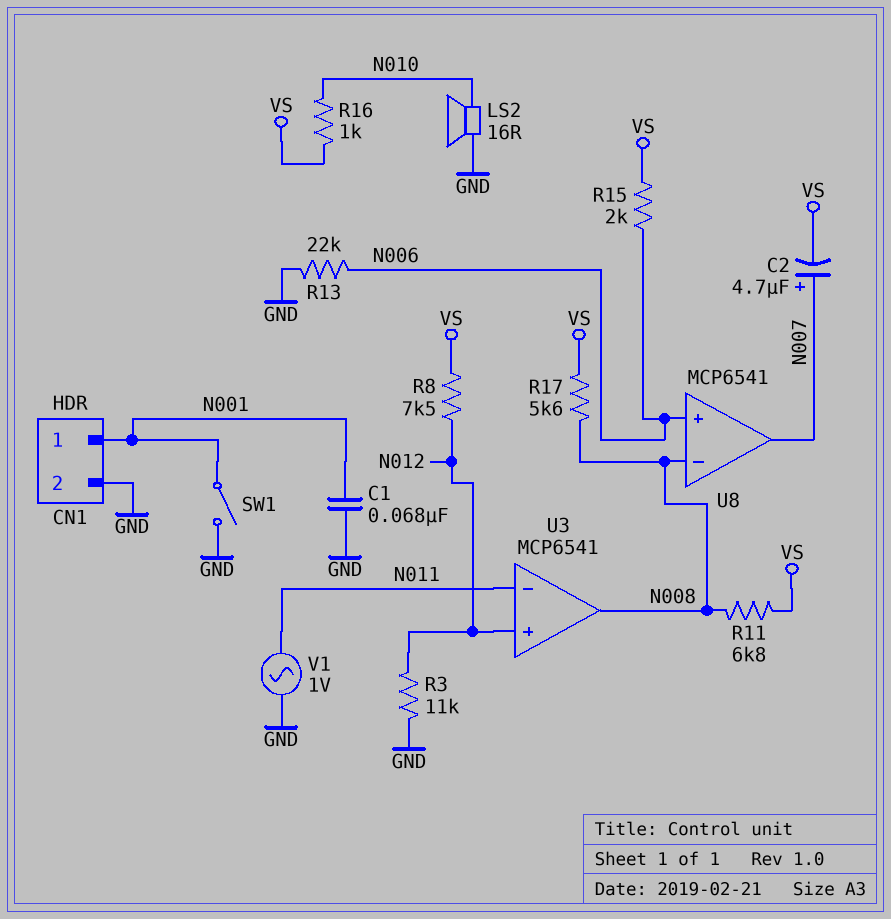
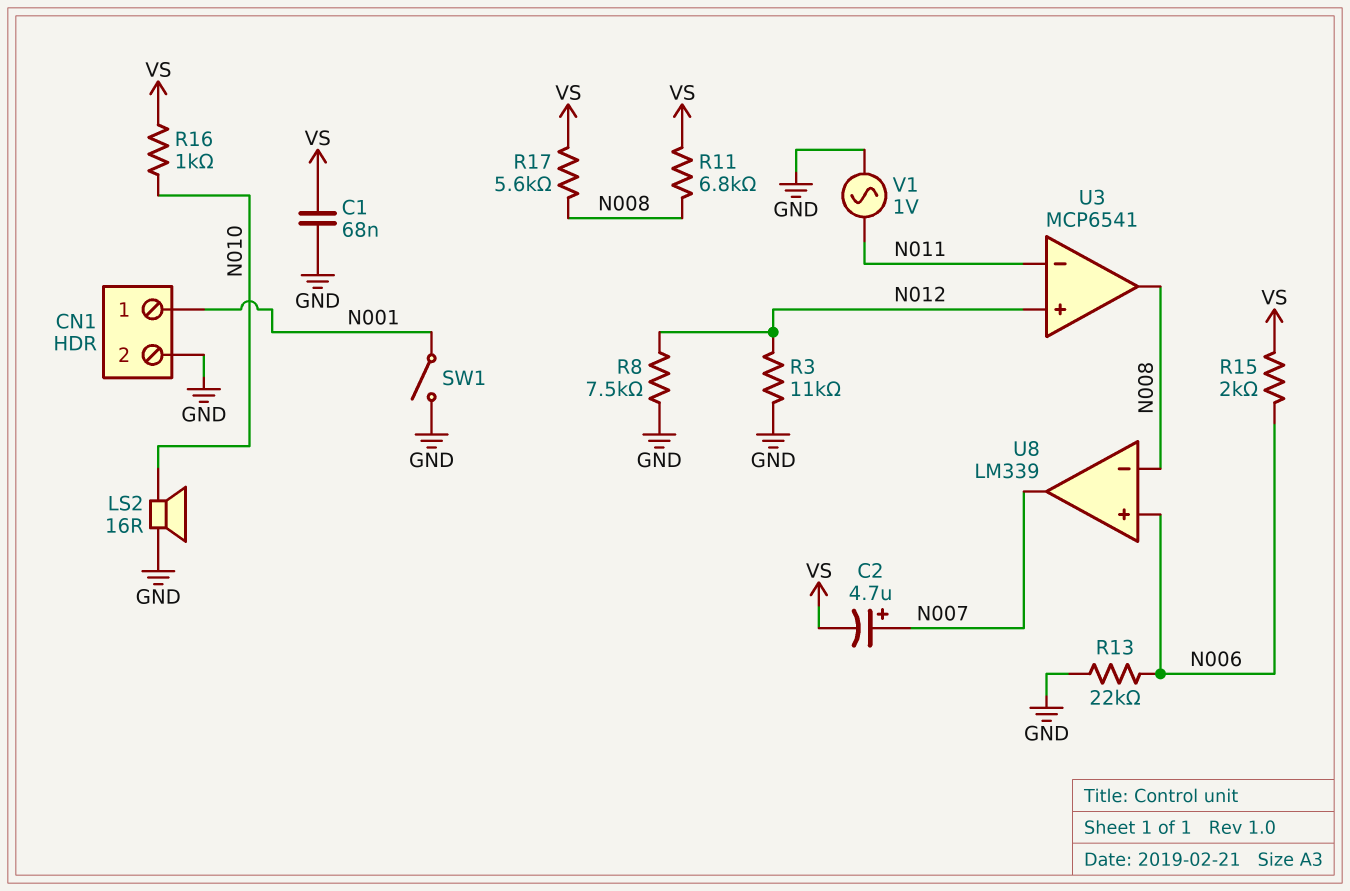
C1: 68nF (GND, N001) -> 68nF (GND, VS)
R8: 7.5k (N012, VS) -> 7.5k (GND, N012)
U8: MCP6541 -> LM339

